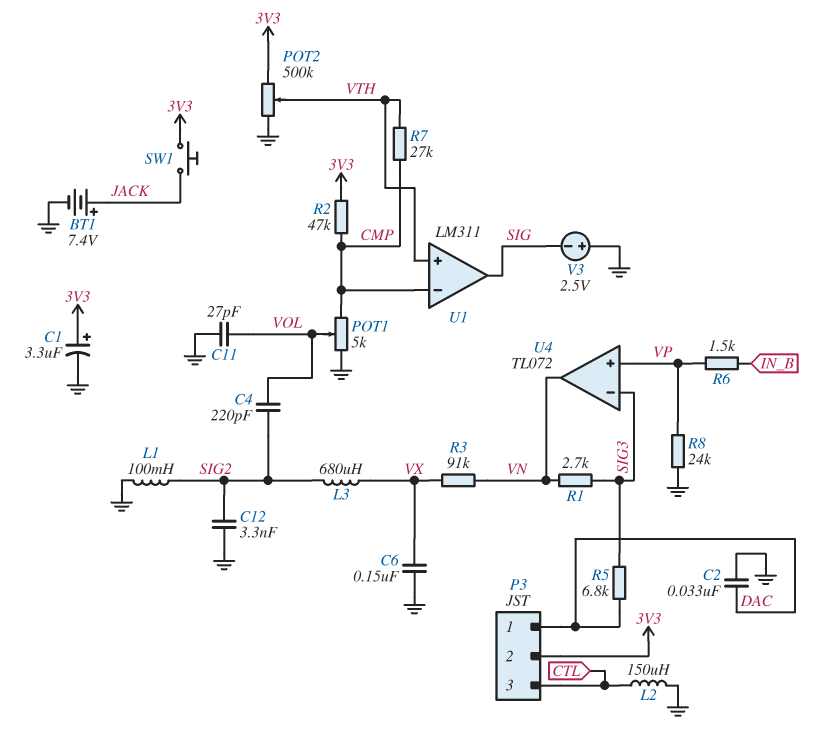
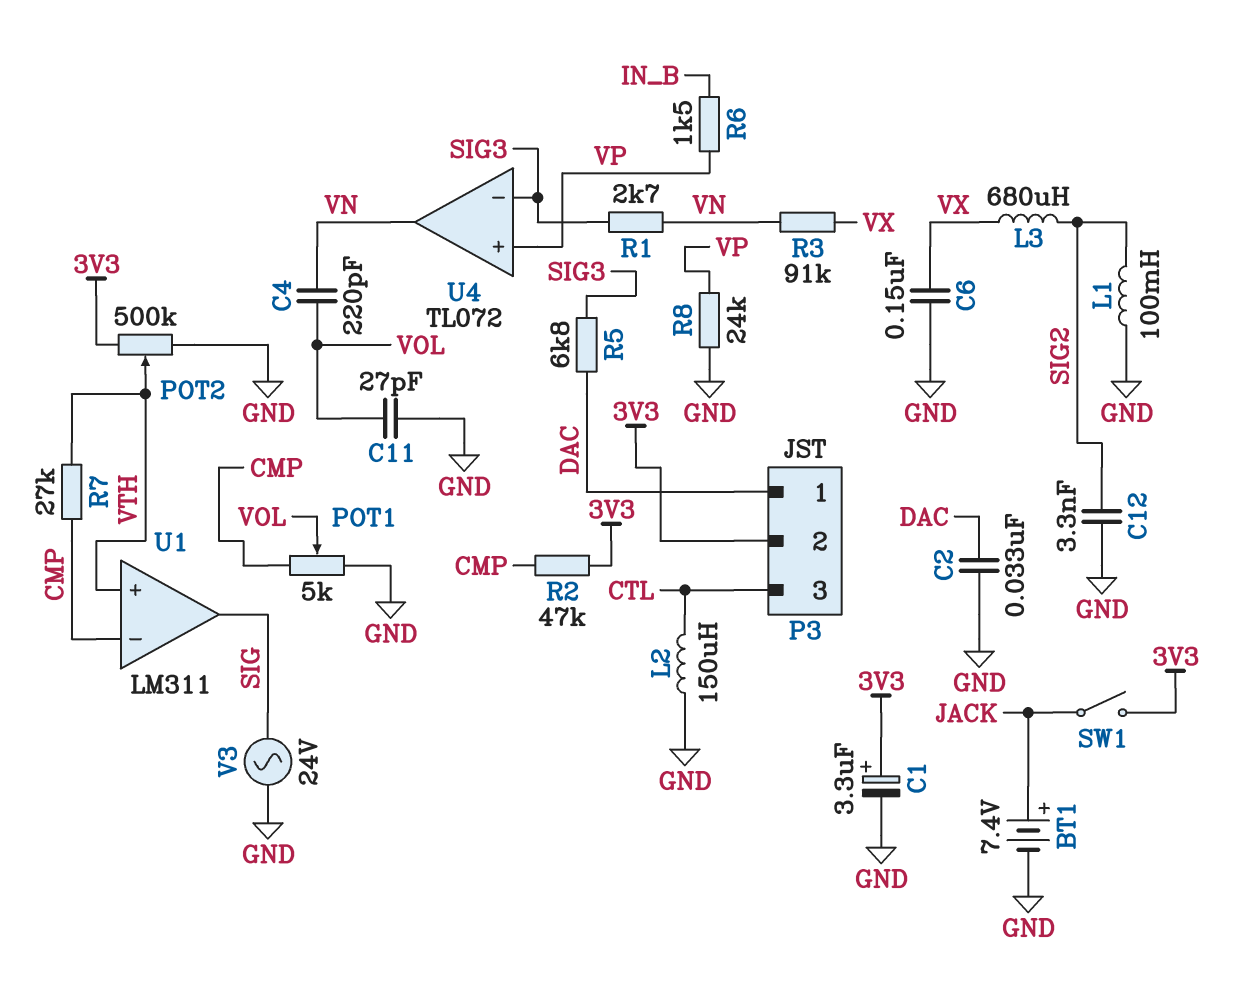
C4: 220pF (SIG2, VOL) -> 220pF (VN, VOL)
SW1: button (3V3, JACK) -> switch (3V3, JACK)
V3: 2.5V (plus GND, minus SIG) -> AC 24V (GND, SIG)

